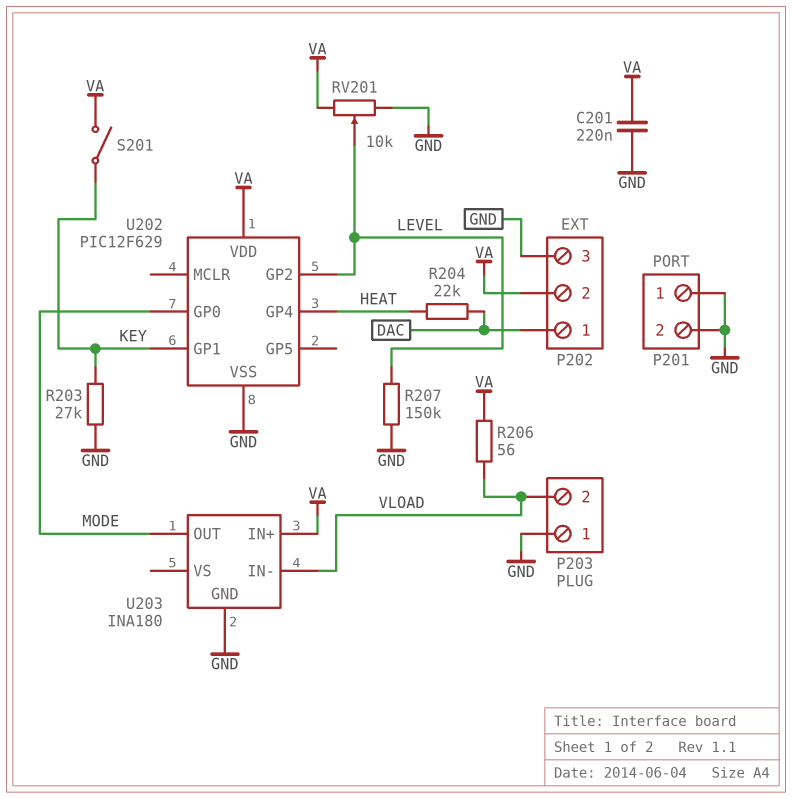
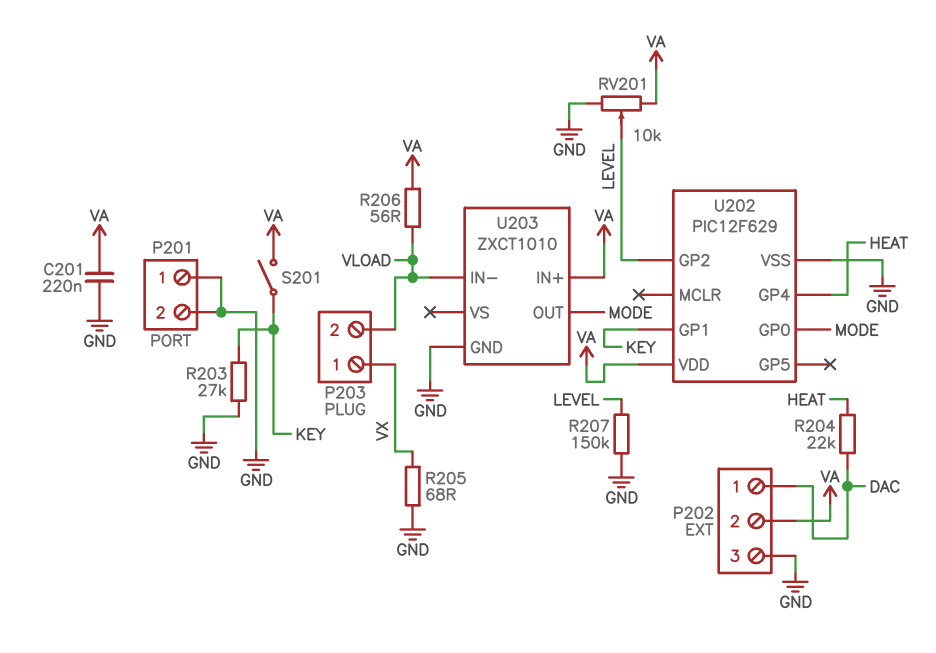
P203 pin 1: GND -> VX
R205: none -> 68 (GND, VX)
U203: INA180 -> ZXCT1010

